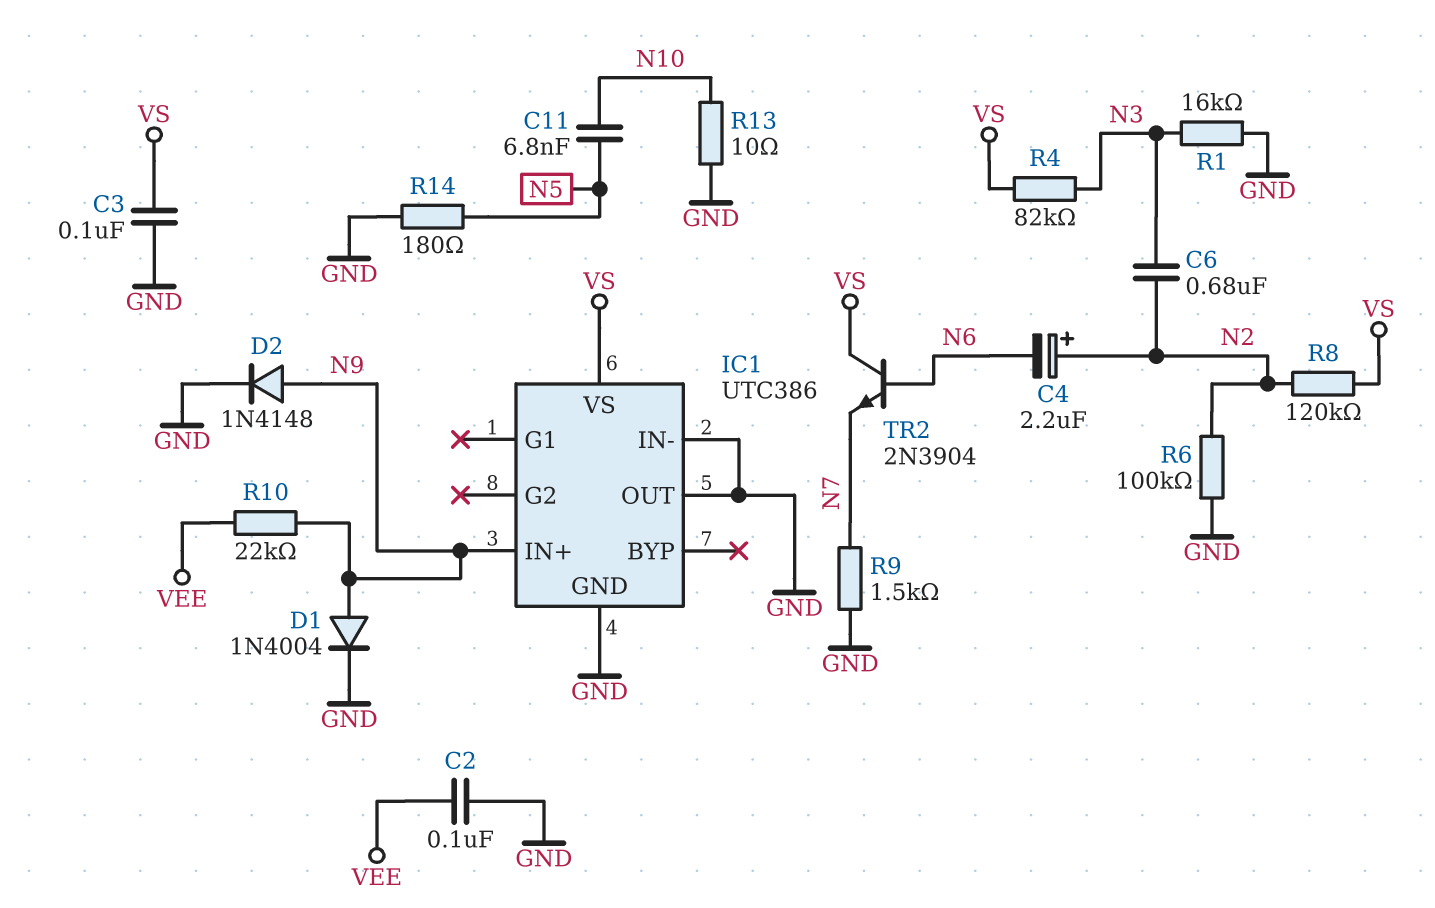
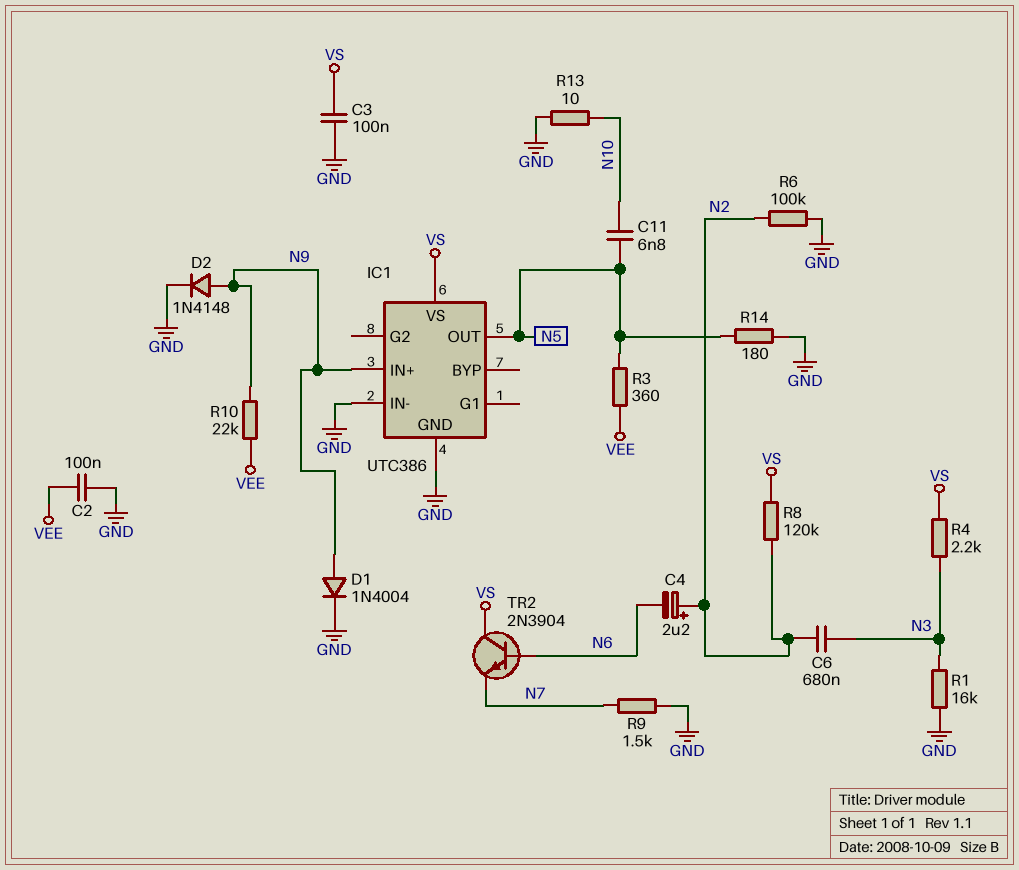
IC1 pin OUT: GND -> N5
R3: none -> 360 (N5, VEE)
R4: 82k (N3, VS) -> 2.2k (N3, VS)

